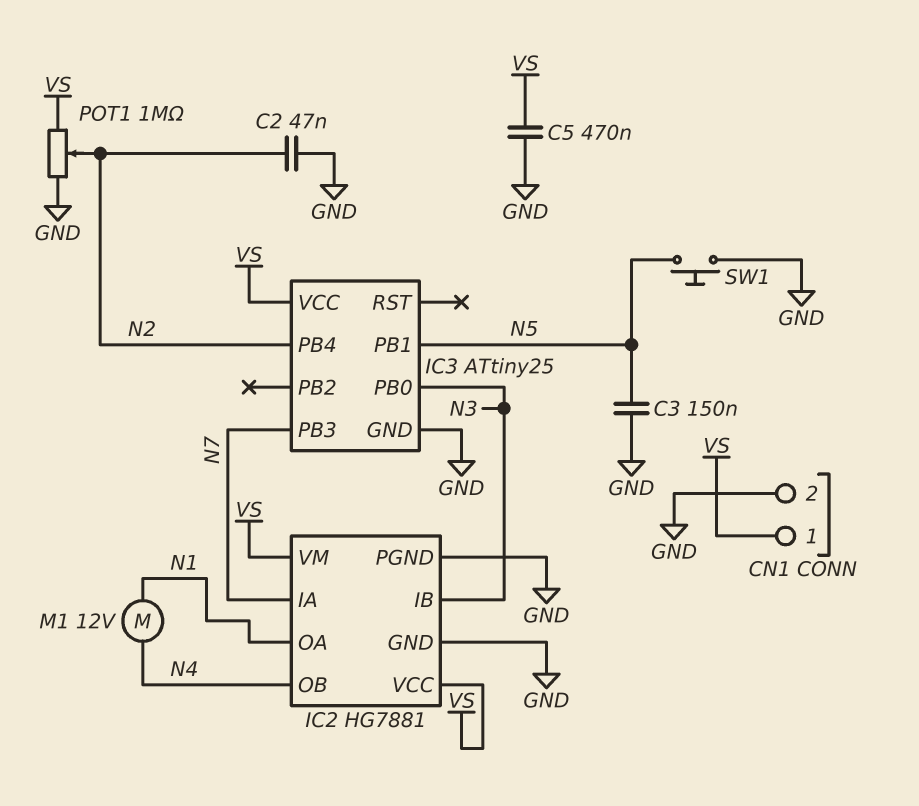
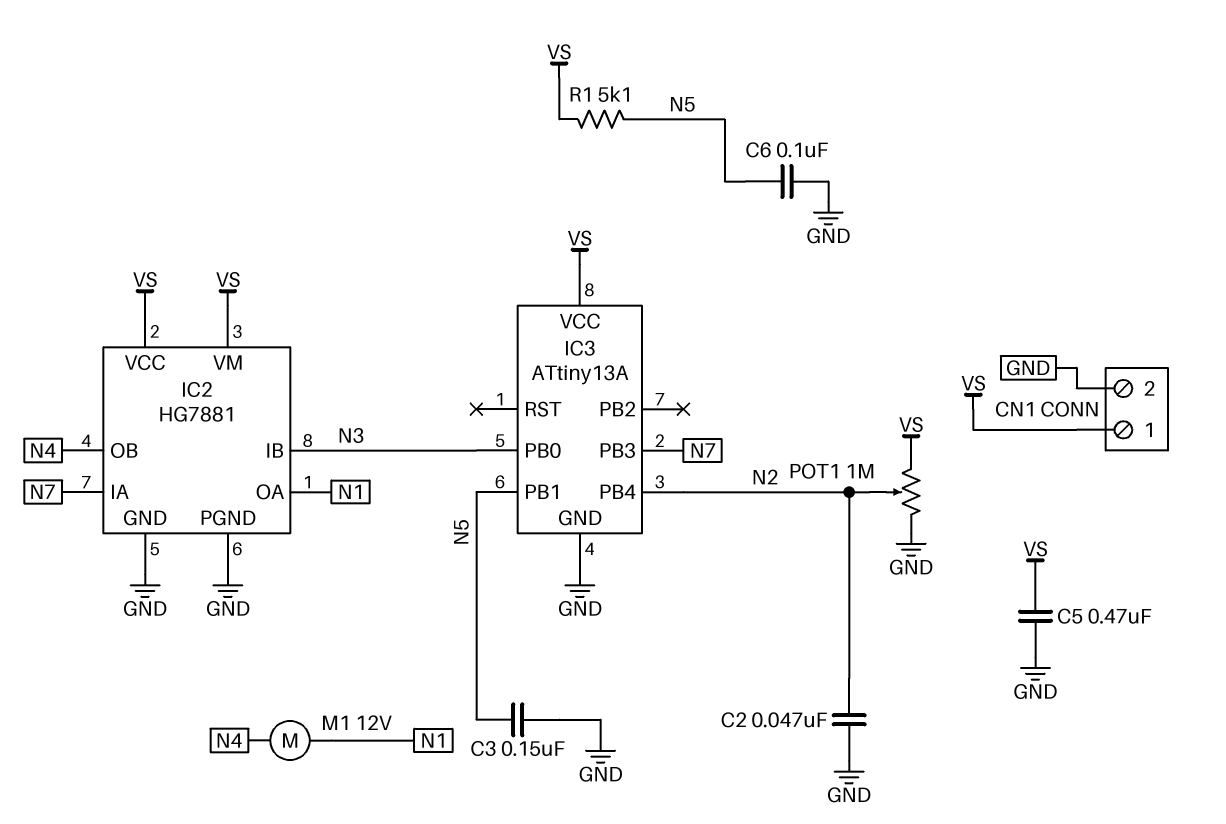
C6: none -> 100nF (GND, N5)
IC3: ATtiny25 -> ATtiny13A
R1: none -> 5.1k (N5, VS)
SW1: button (GND, N5) -> none

